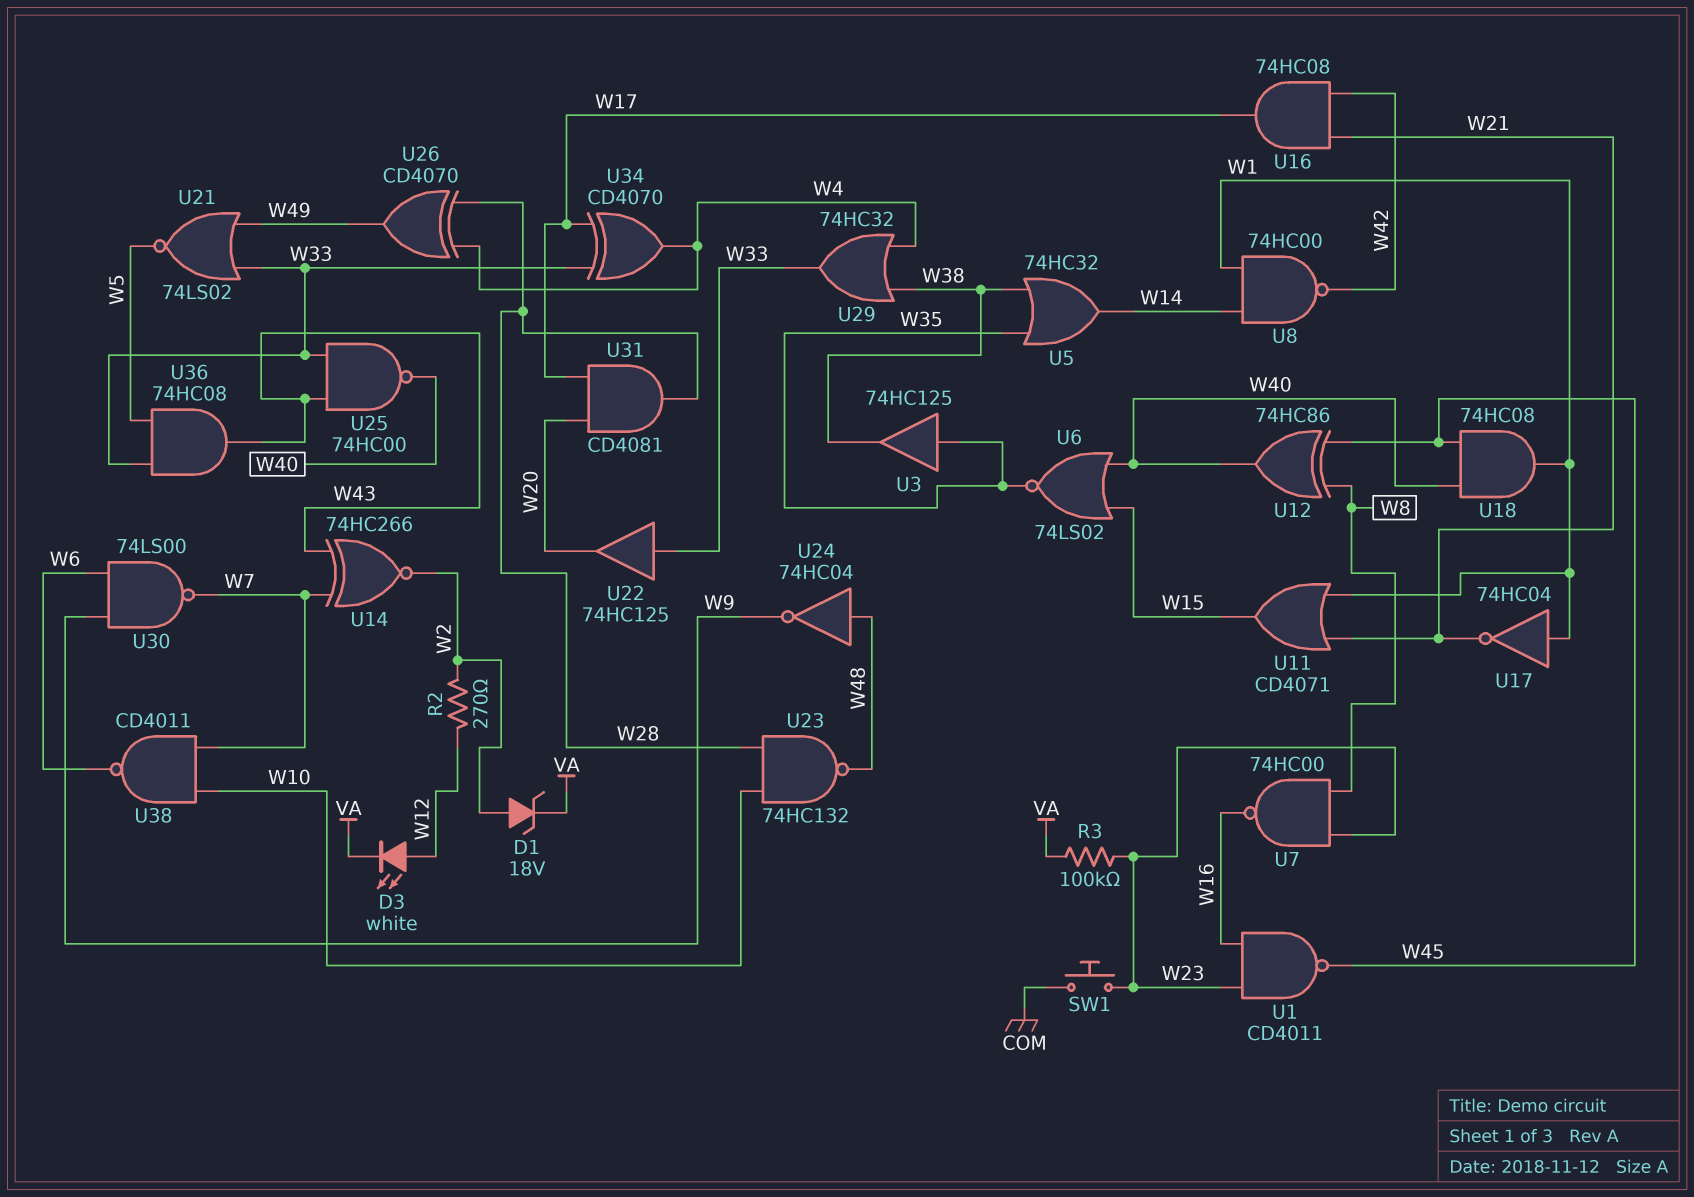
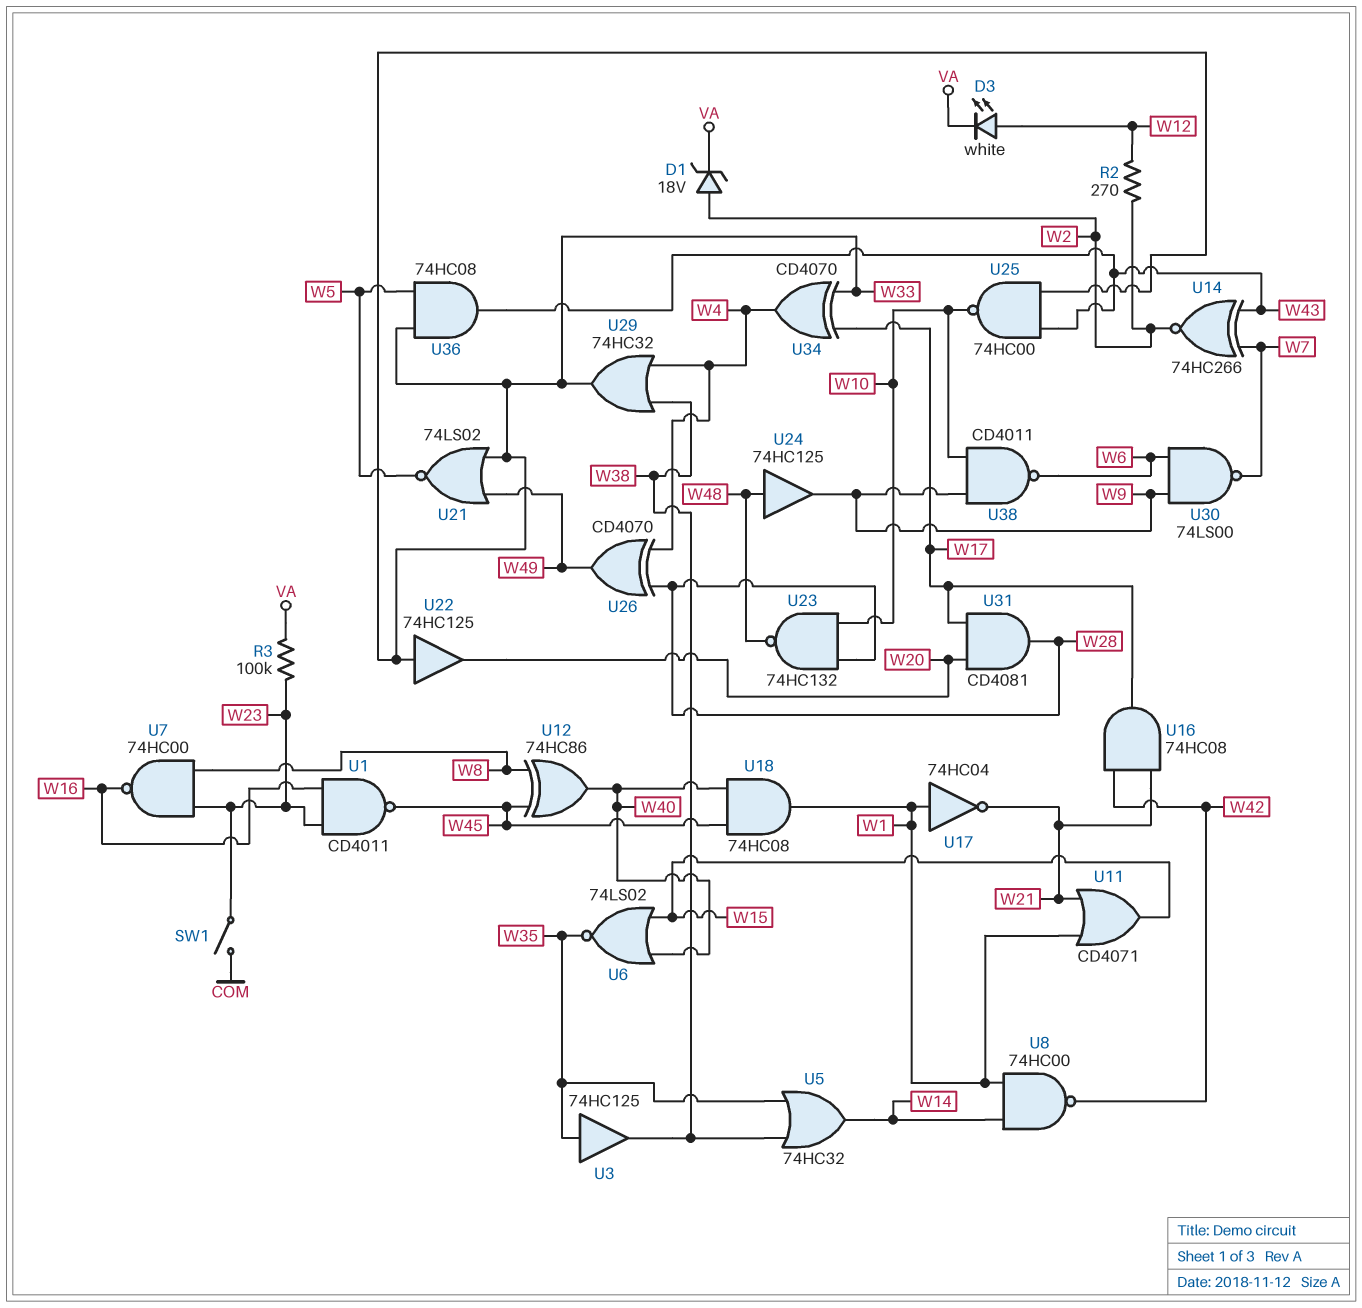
SW1: button (COM, W23) -> switch (COM, W23)
U24: NOT 74HC04 (in W48, out W9) -> buffer 74HC125 (in W48, out W9)
U25: NAND 74HC00 (in W33, in W43, out W40) -> NAND 74HC00 (in W33, in W43, out W10)
U38: NAND CD4011 (in W7, in W10, out W6) -> NAND CD4011 (in W9, in W10, out W6)

